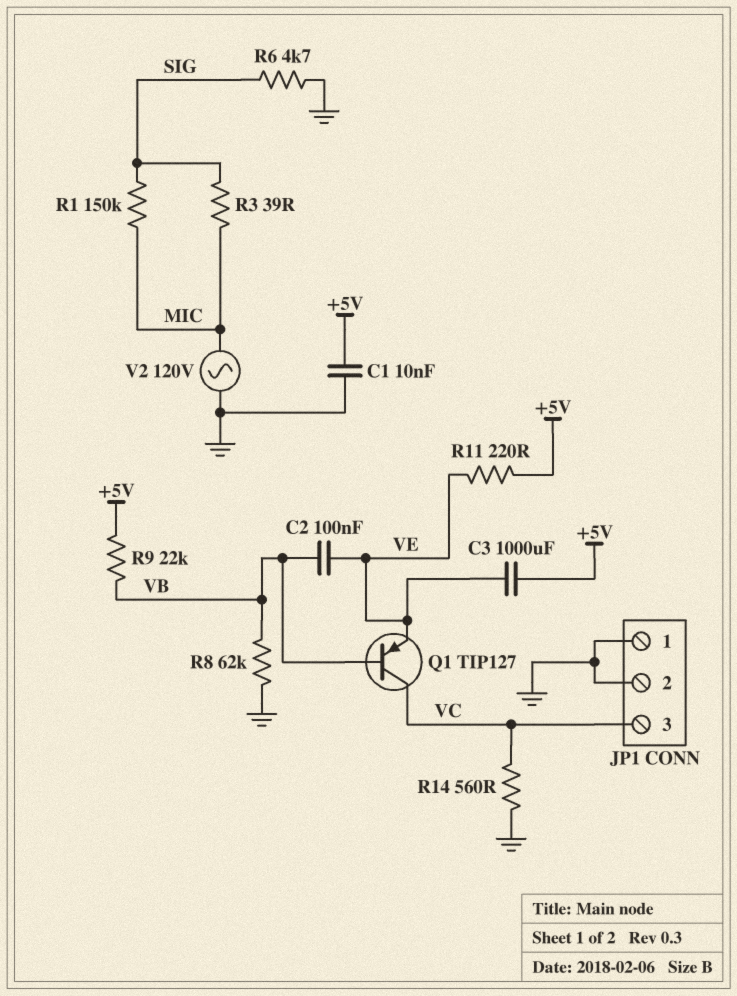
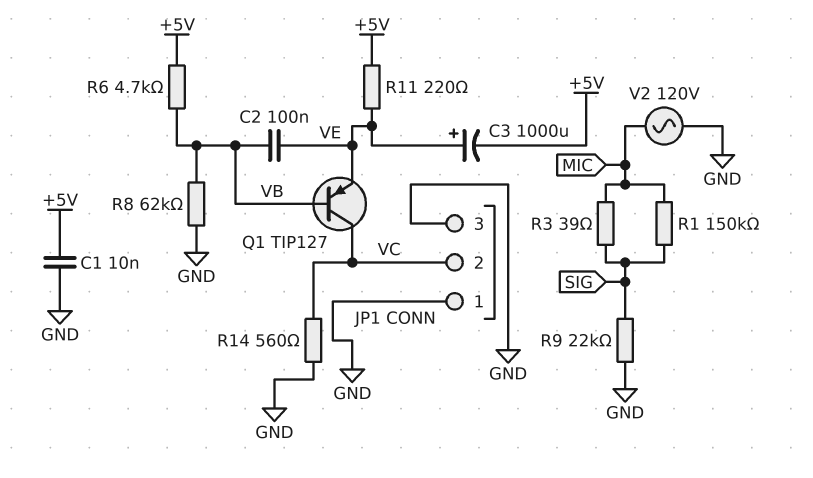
C3: 1000uF (+5V, VE) -> 1000uF (plus VE, minus +5V)
JP1 pin 2: GND -> VC
JP1 pin 3: VC -> GND
R6: 4.7k (GND, SIG) -> 4.7k (+5V, VB)
R9: 22k (+5V, VB) -> 22k (GND, SIG)

